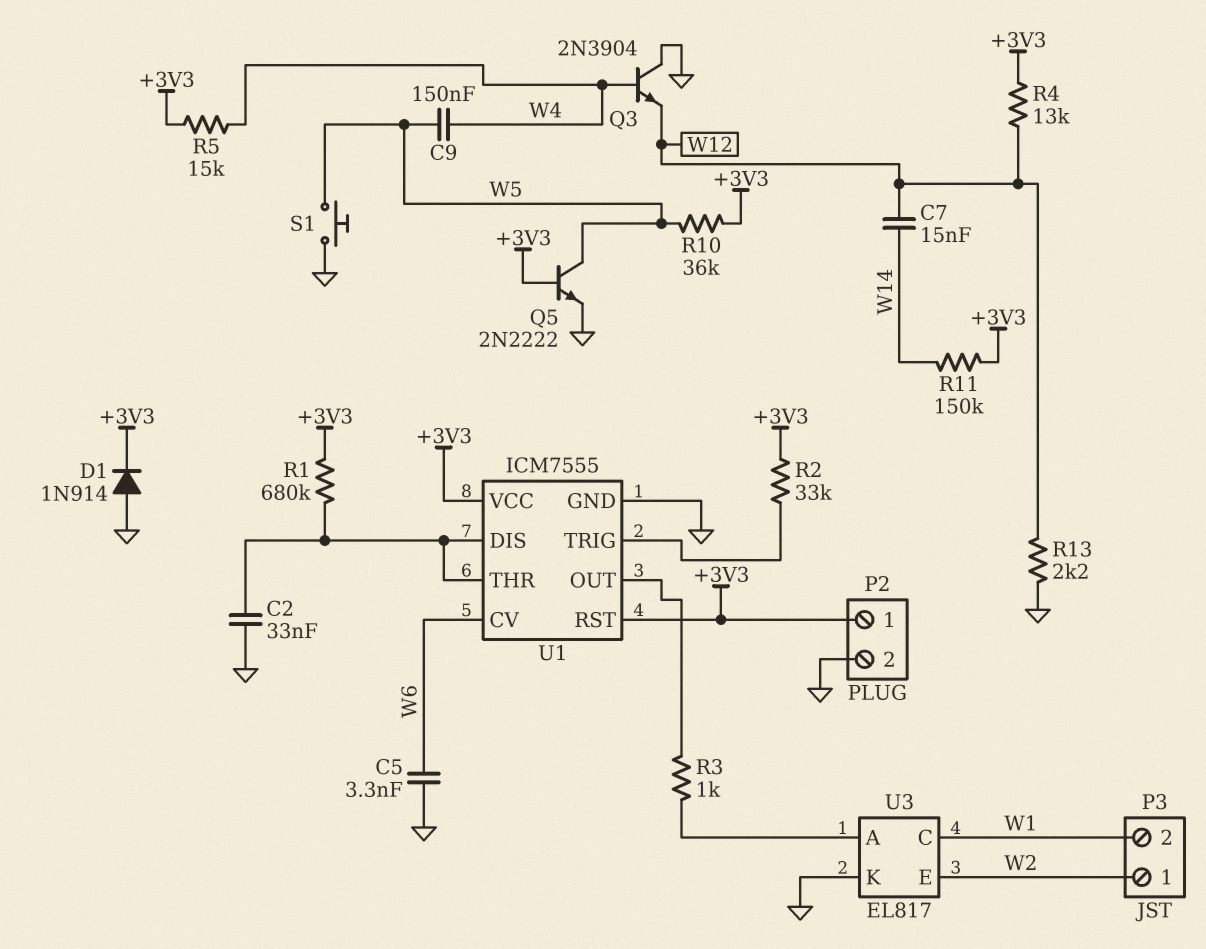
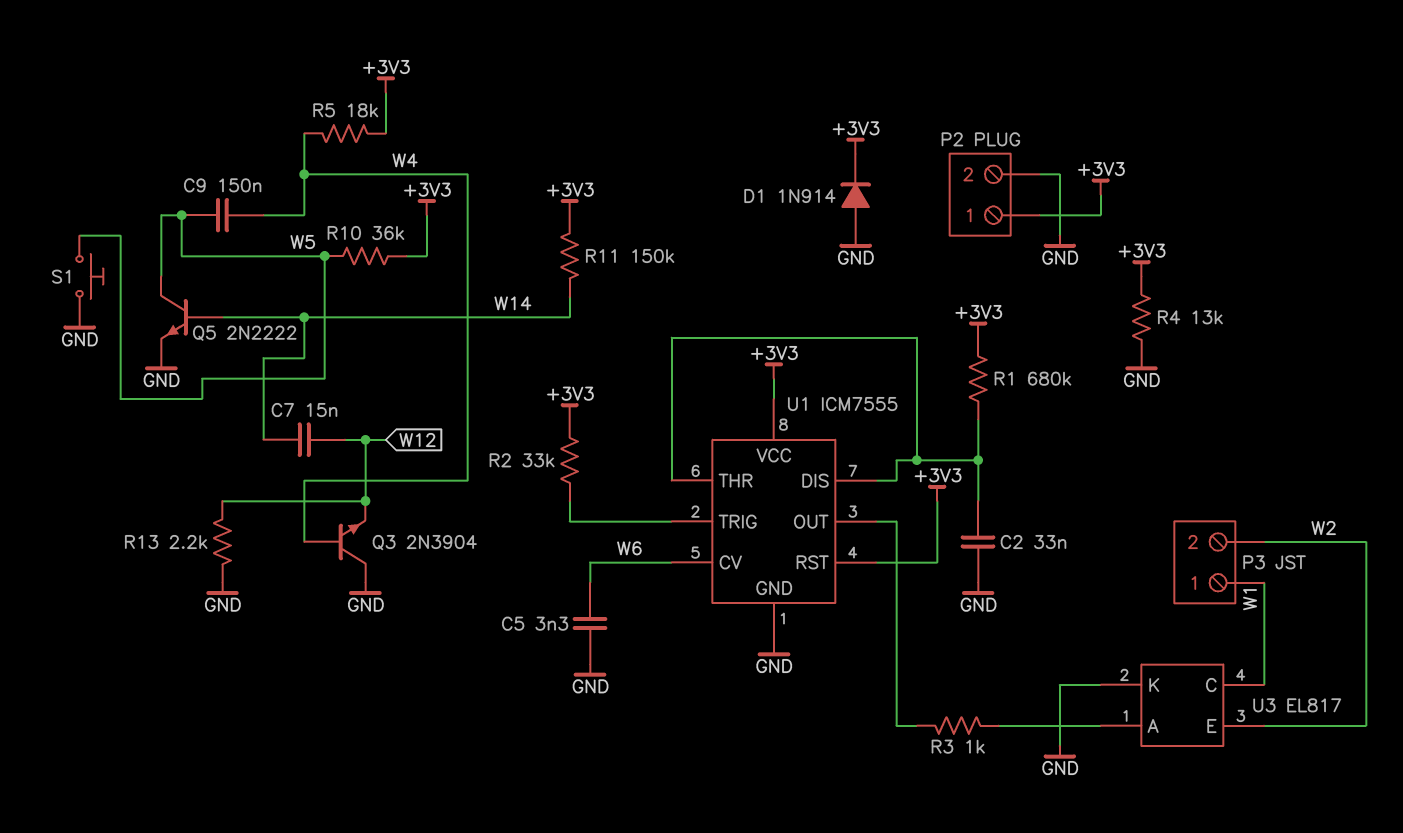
P3 pin 1: W2 -> W1
P3 pin 2: W1 -> W2
Q5: NPN 2N2222 (B +3V3, C W5, E GND) -> NPN 2N2222 (B W14, C W5, E GND)
R4: 13k (+3V3, W12) -> 13k (+3V3, GND)
R5: 15k (+3V3, W4) -> 18k (+3V3, W4)

